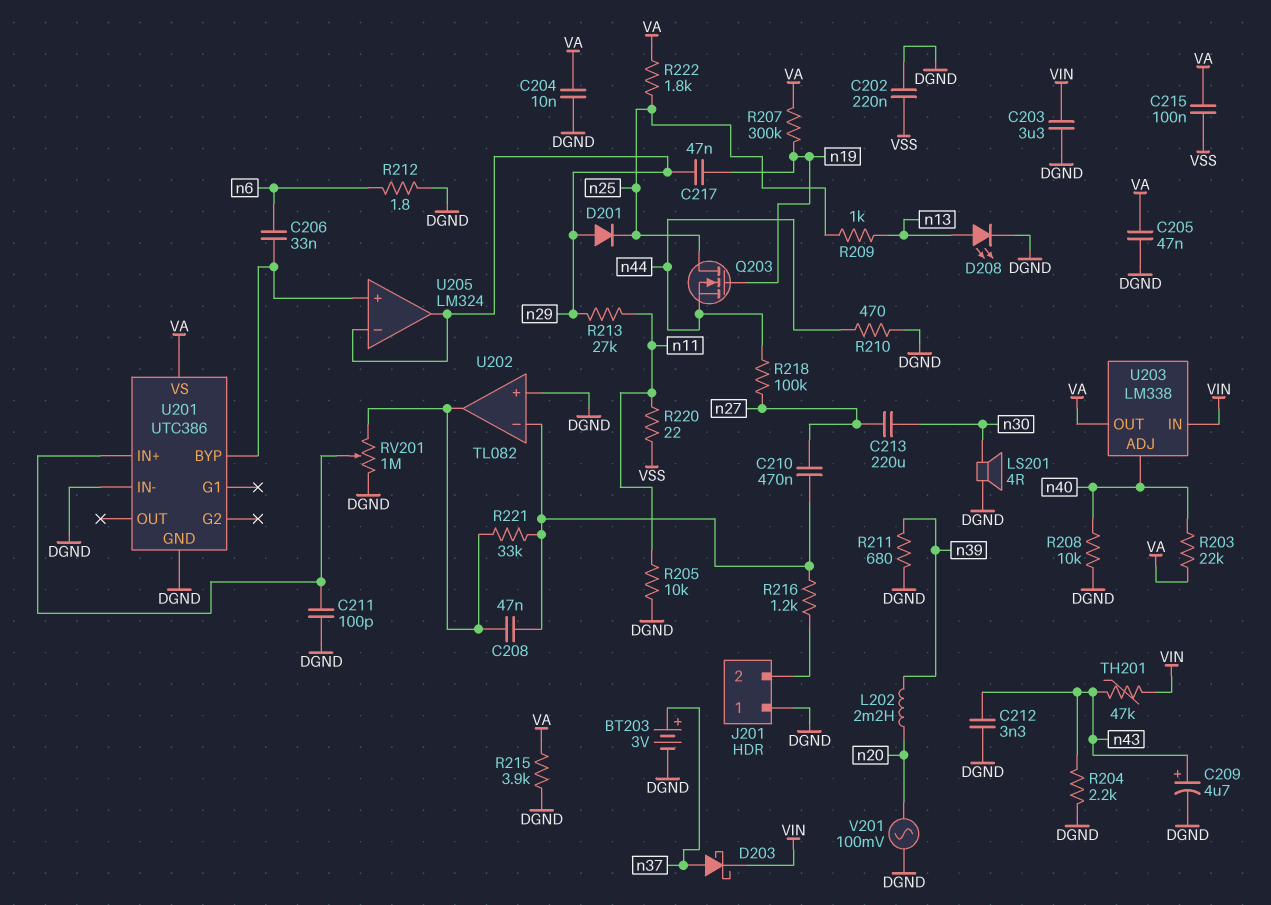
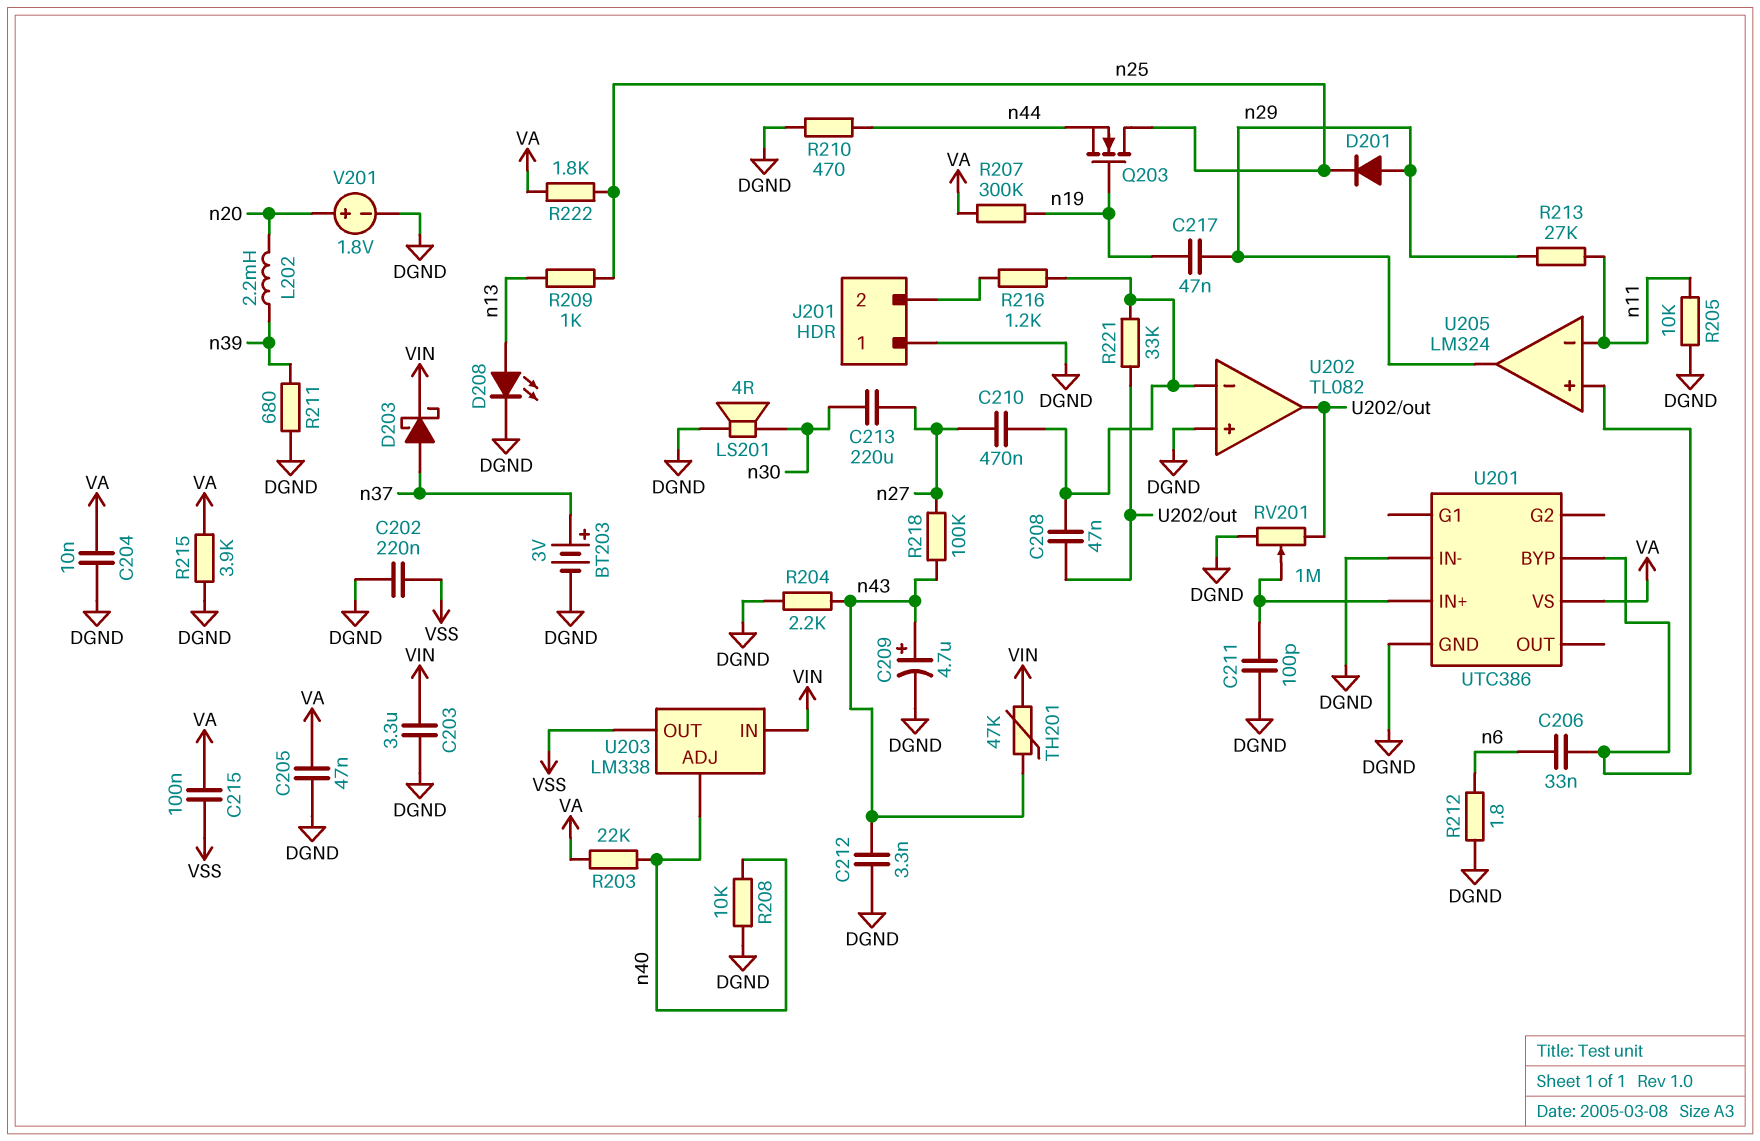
R218: 100k (n27, n44) -> 100k (n27, n43)
R220: 22 (VSS, n11) -> none
U203 pin OUT: VA -> VSS
U205 pin in-: n29 -> n11
V201: AC 100mV (DGND, n20) -> 1.8V (plus n20, minus DGND)

